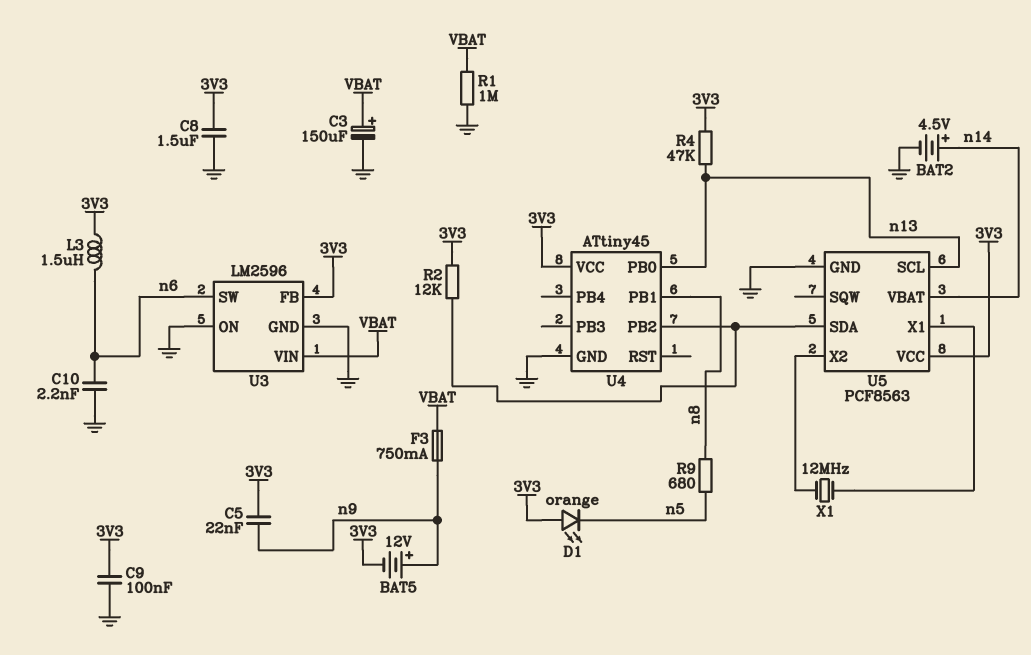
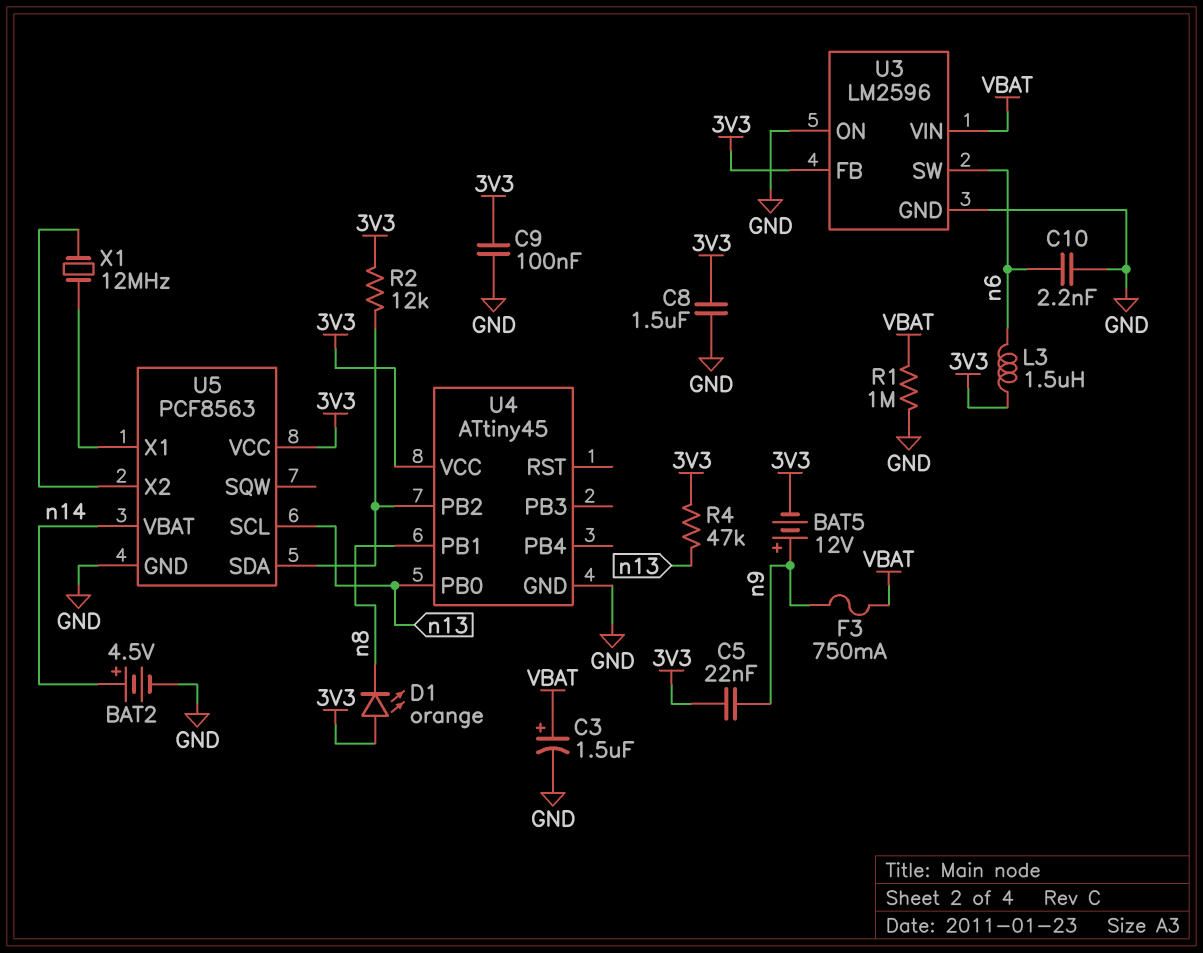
C3: 150uF (plus VBAT, minus GND) -> 1.5uF (plus VBAT, minus GND)
D1: LED orange (A 3V3, K n5) -> LED orange (A 3V3, K n8)
R9: 680 (n5, n8) -> none

